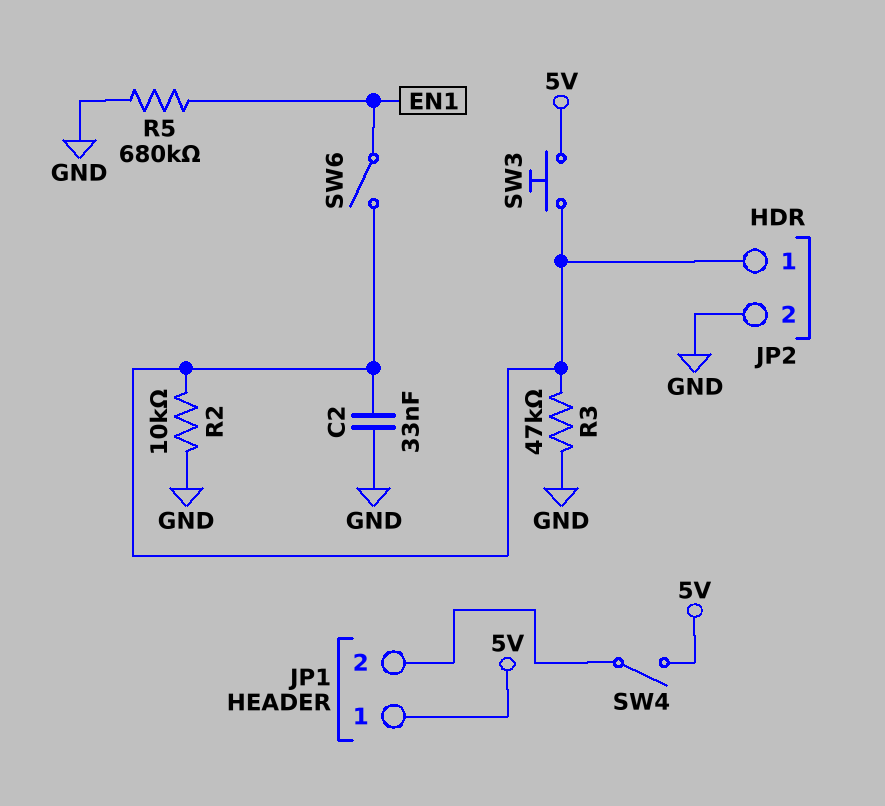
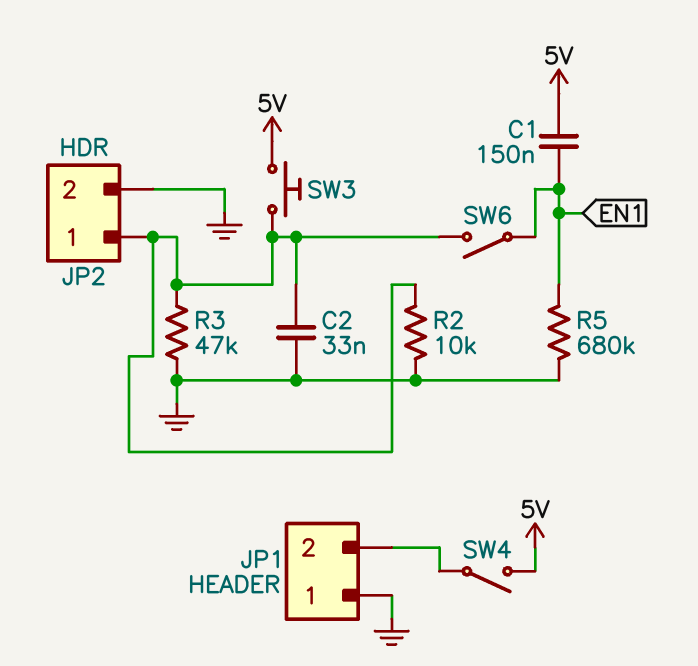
C1: none -> 150nF (5V, EN1)
JP1 pin 1: 5V -> GND

